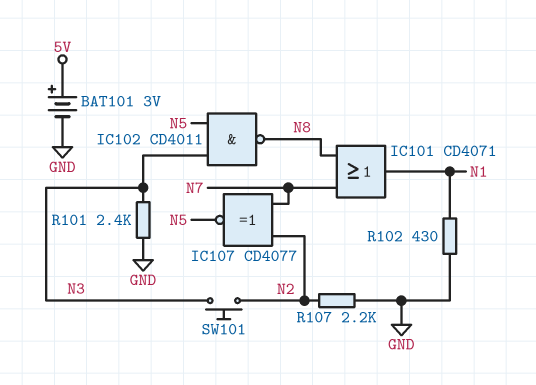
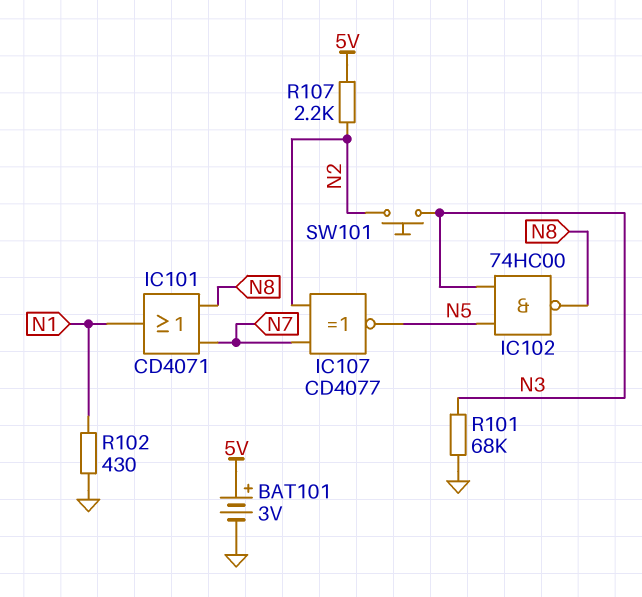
IC102: NAND CD4011 (in N3, in N5, out N8) -> NAND 74HC00 (in N3, in N5, out N8)
R101: 2.4k (GND, N3) -> 68k (GND, N3)
R107: 2.2k (GND, N2) -> 2.2k (5V, N2)

